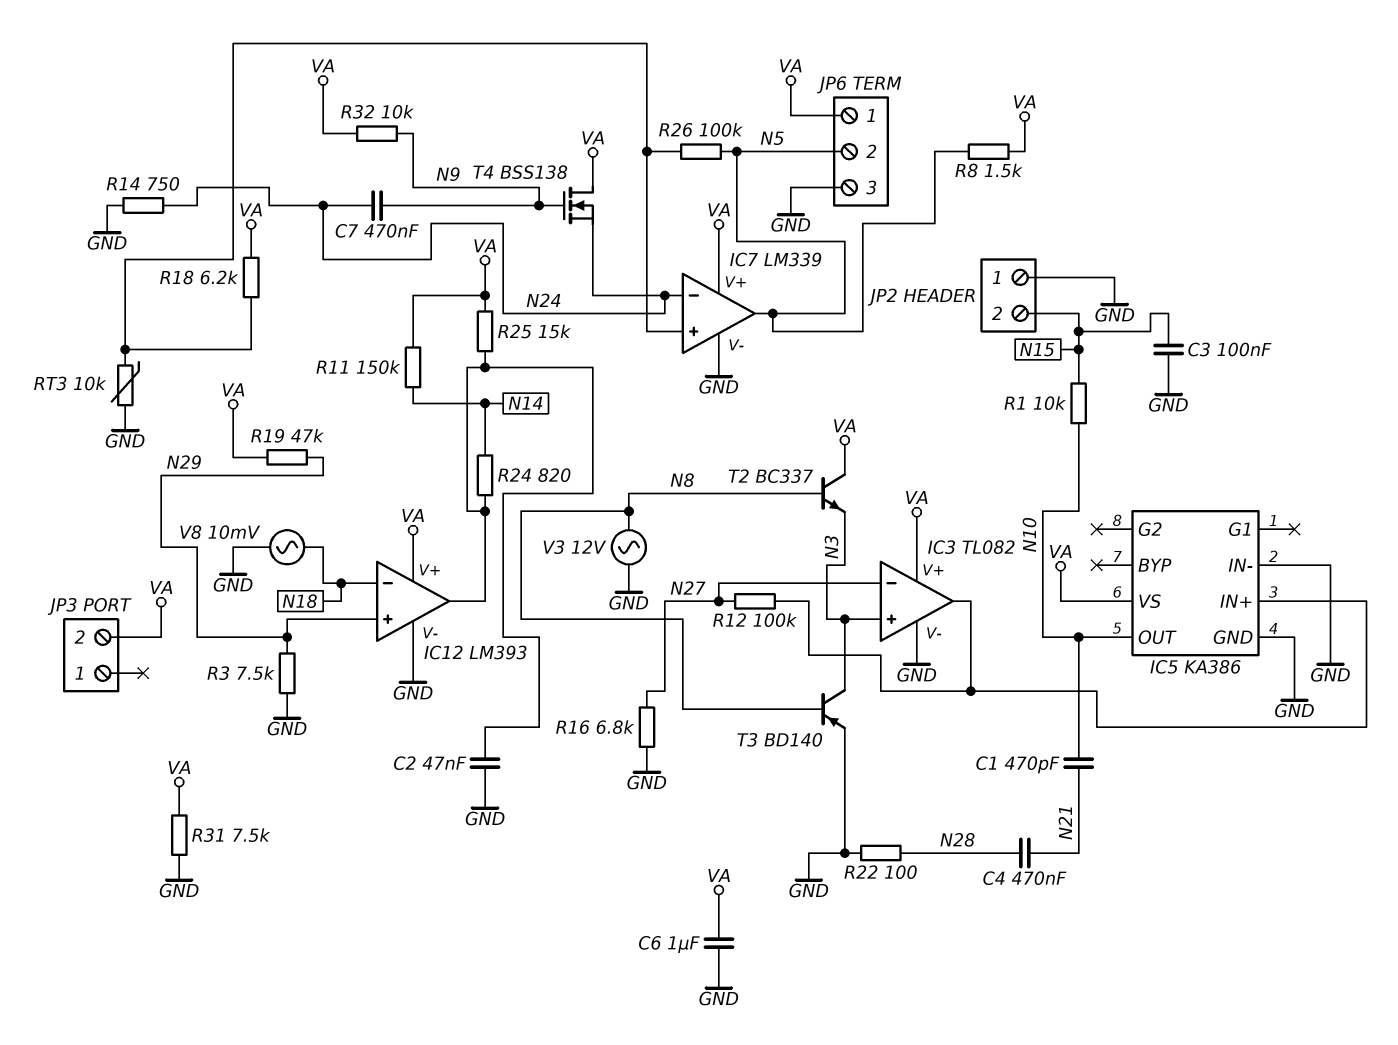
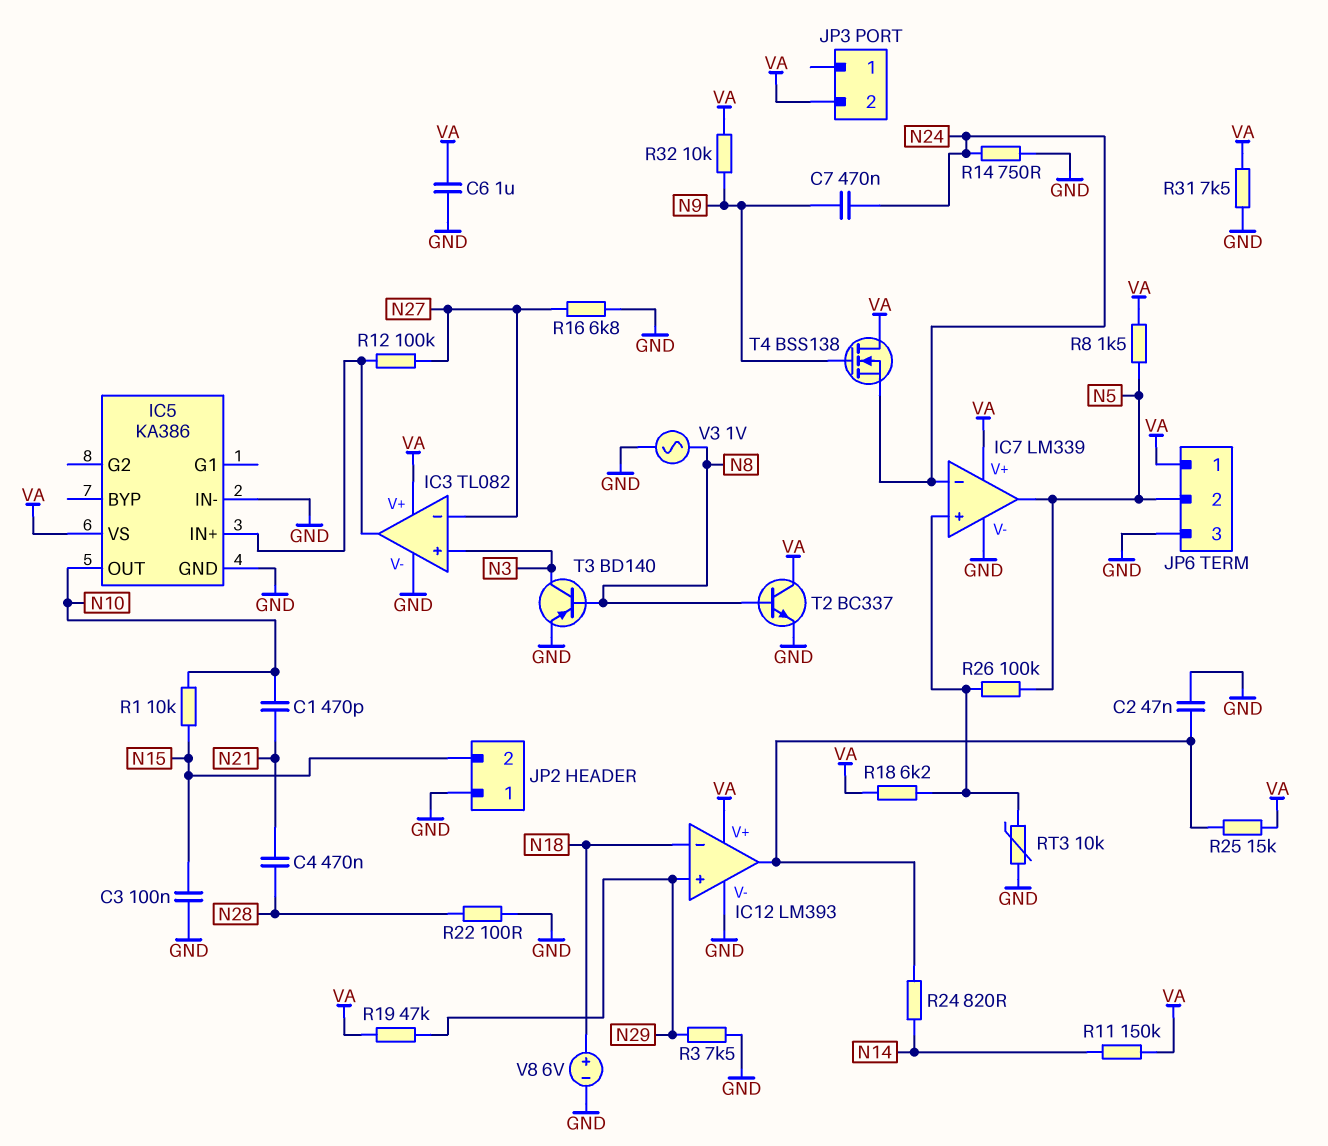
T2: NPN BC337 (B N8, C VA, E N3) -> NPN BC337 (B N8, C VA, E GND)
V3: AC 12V (GND, N8) -> AC 1V (GND, N8)
V8: AC 10mV (GND, N18) -> 6V (plus N18, minus GND)

